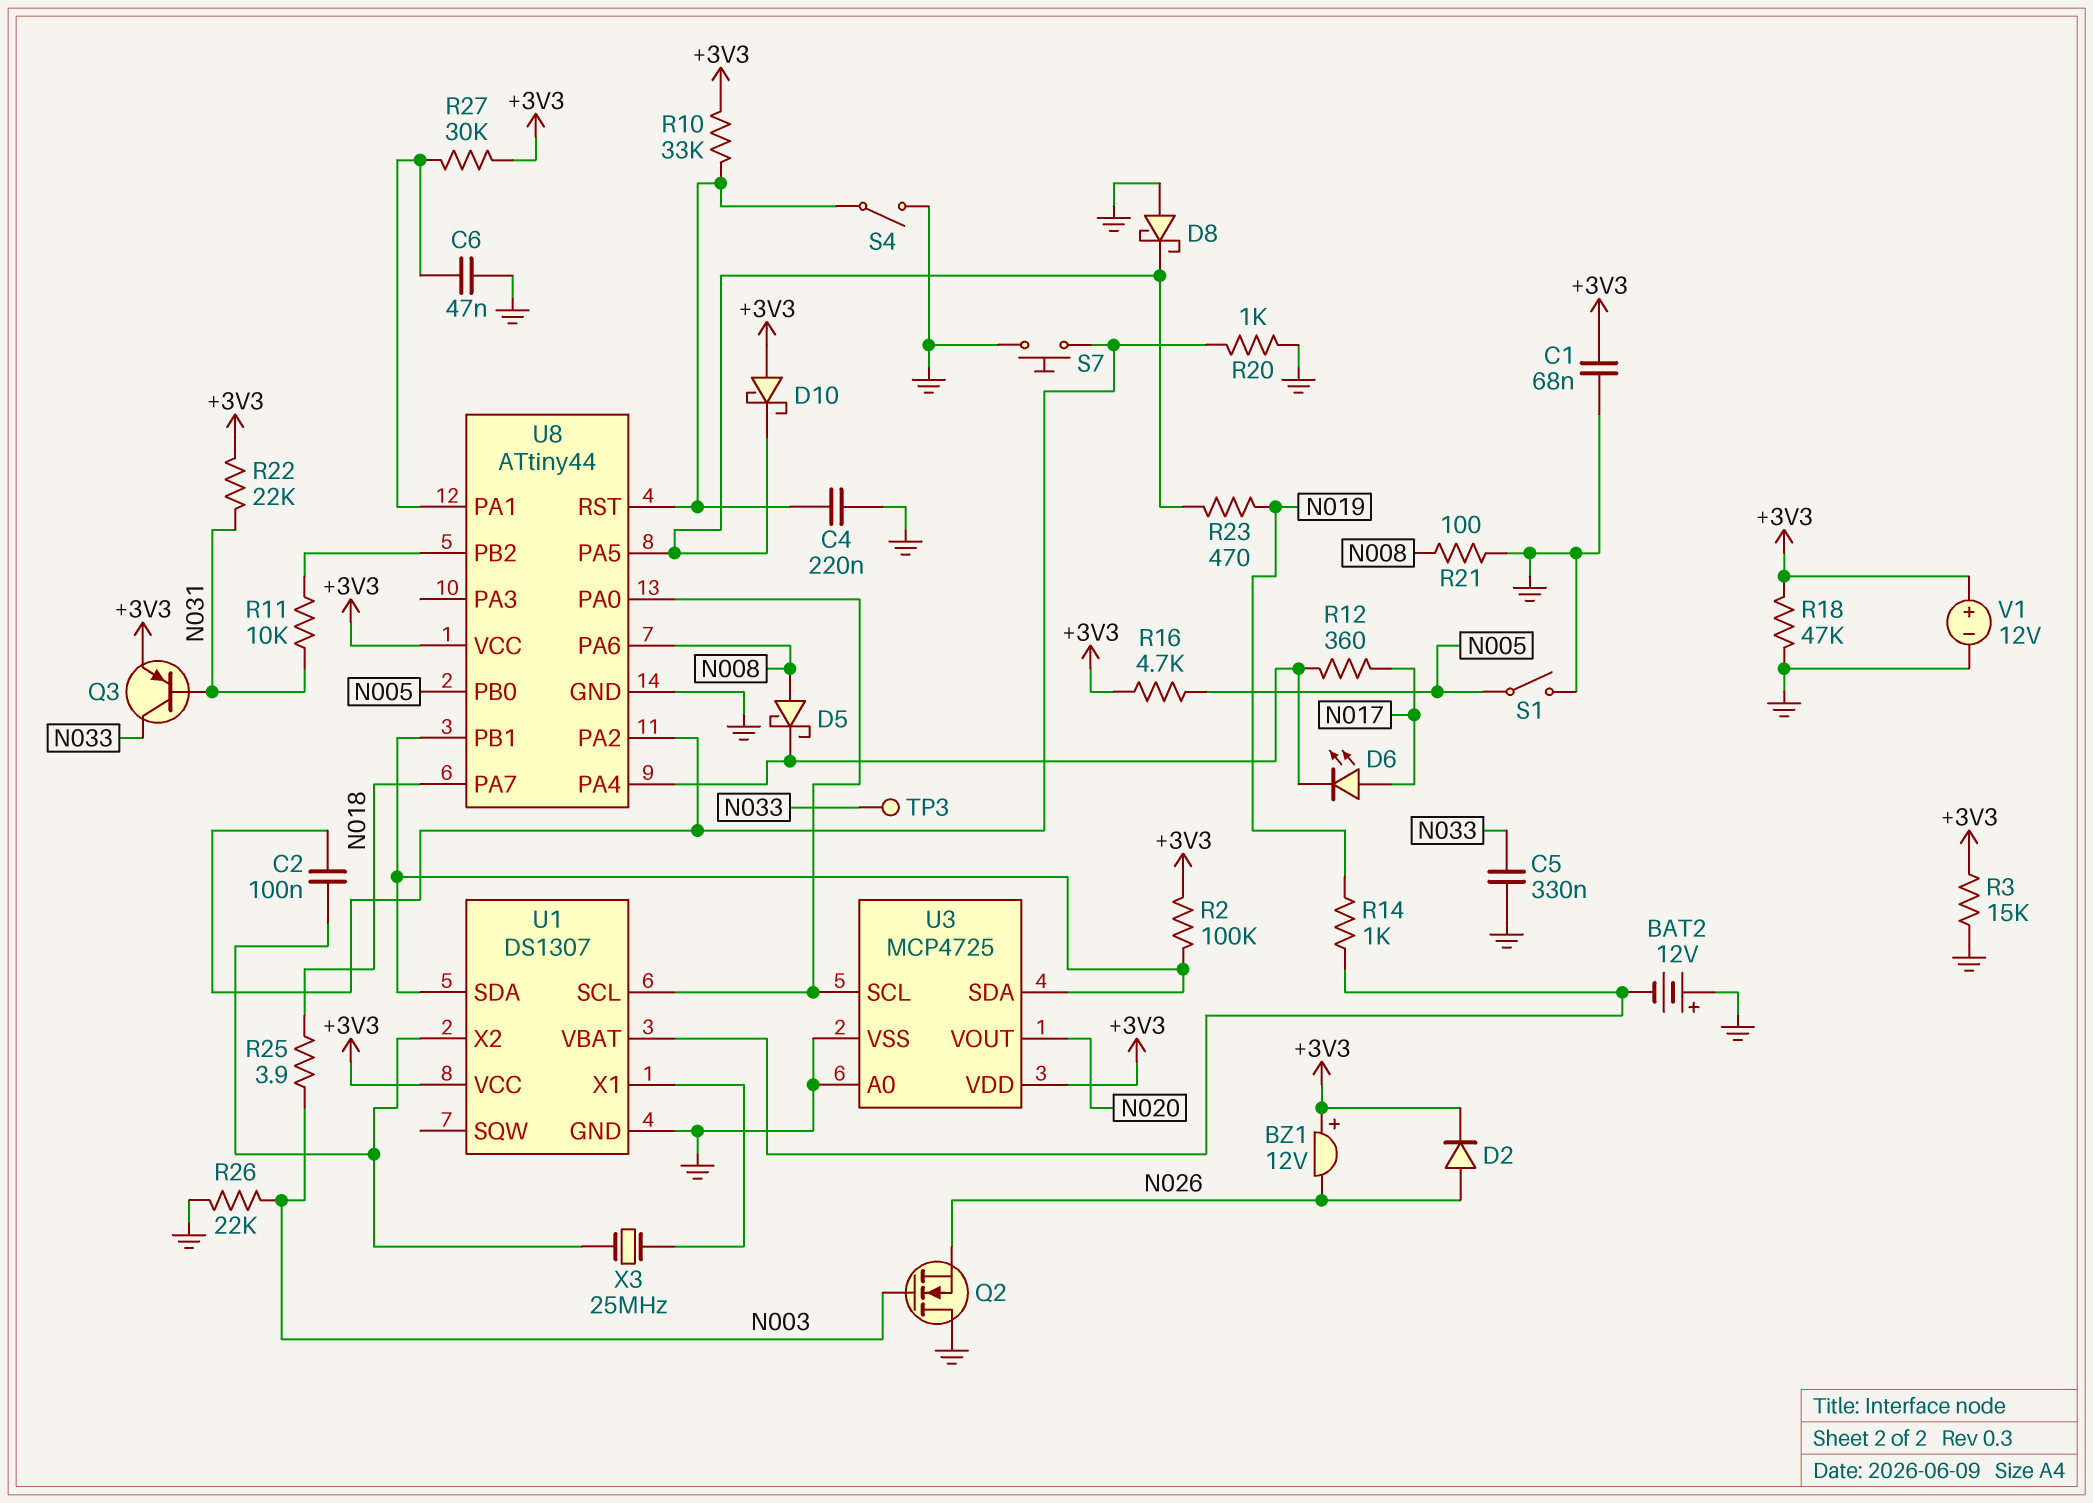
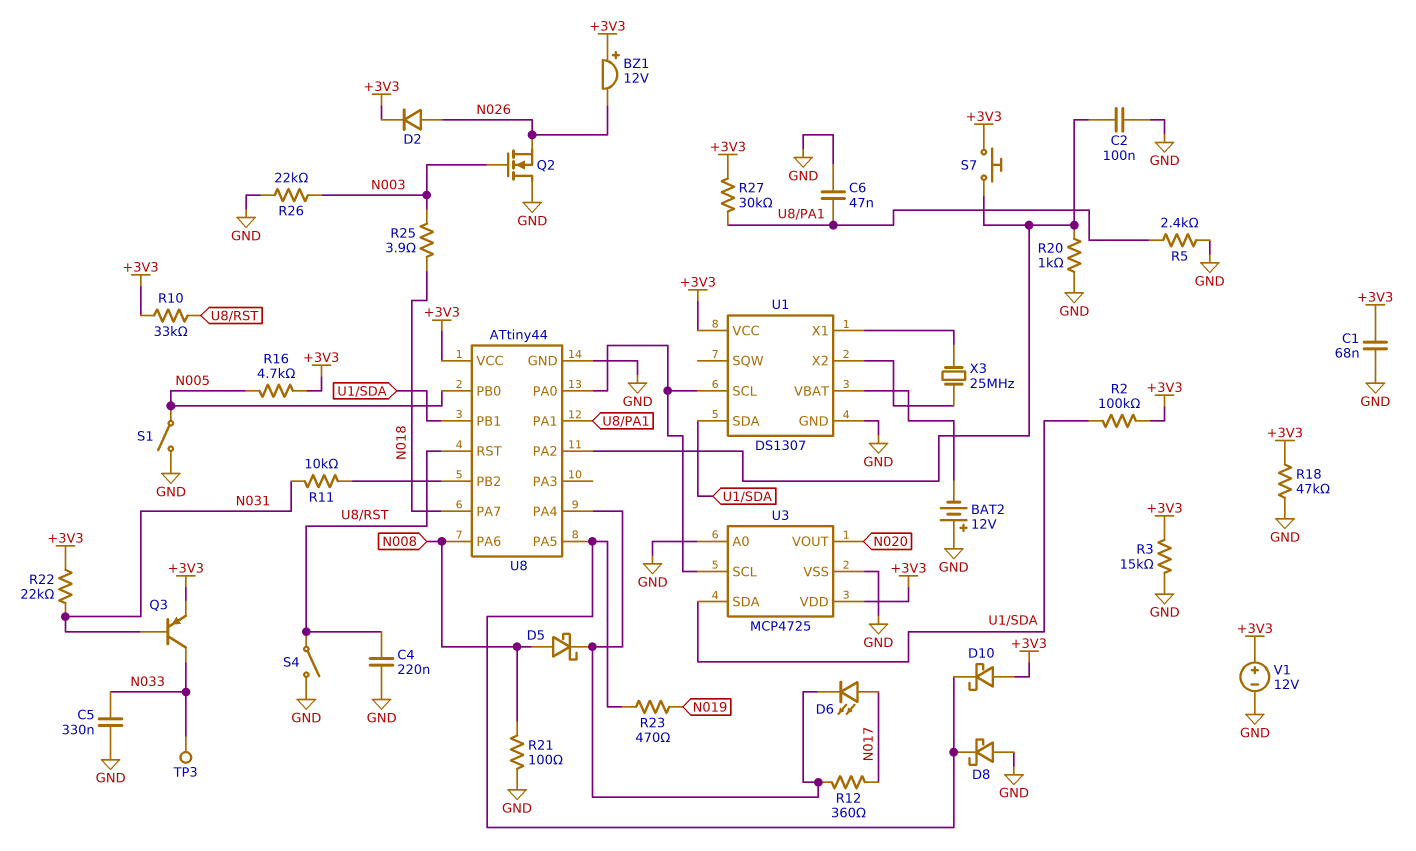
C2: 100nF (U1/X2, U8/PA2) -> 100nF (GND, U8/PA2)
R5: none -> 2.4k (GND, U8/PA1)
R14: 1k (N019, U1/VBAT) -> none
S7: button (GND, U8/PA2) -> button (+3V3, U8/PA2)

